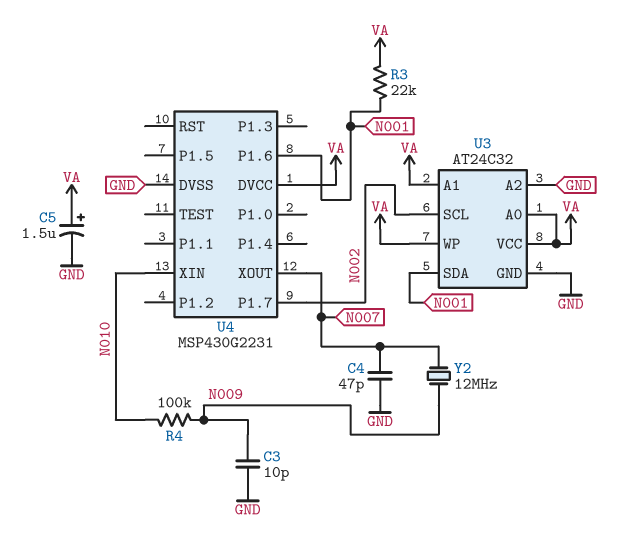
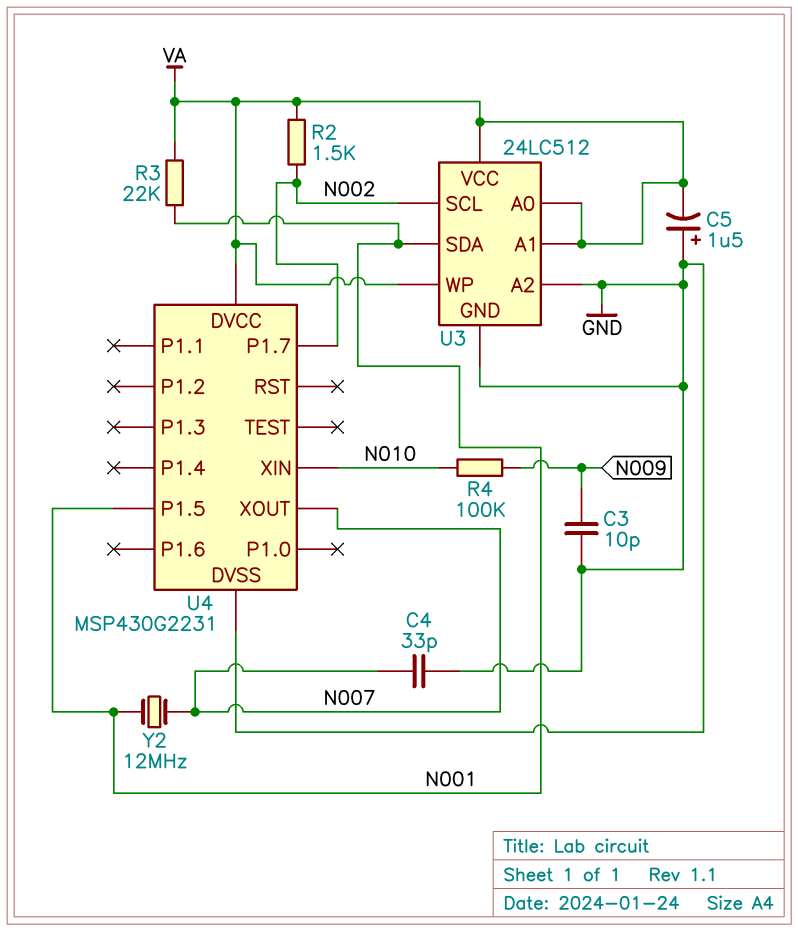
C4: 47pF (GND, N007) -> 33pF (GND, N007)
C5: 1.5uF (plus VA, minus GND) -> 1.5uF (plus GND, minus VA)
R2: none -> 1.5k (N002, VA)
U3: AT24C32 -> 24LC512
U4 pin P1.5: none -> N001
U4 pin P1.6: N001 -> none
Y2: 12MHz (N007, N009) -> 12MHz (N001, N007)

